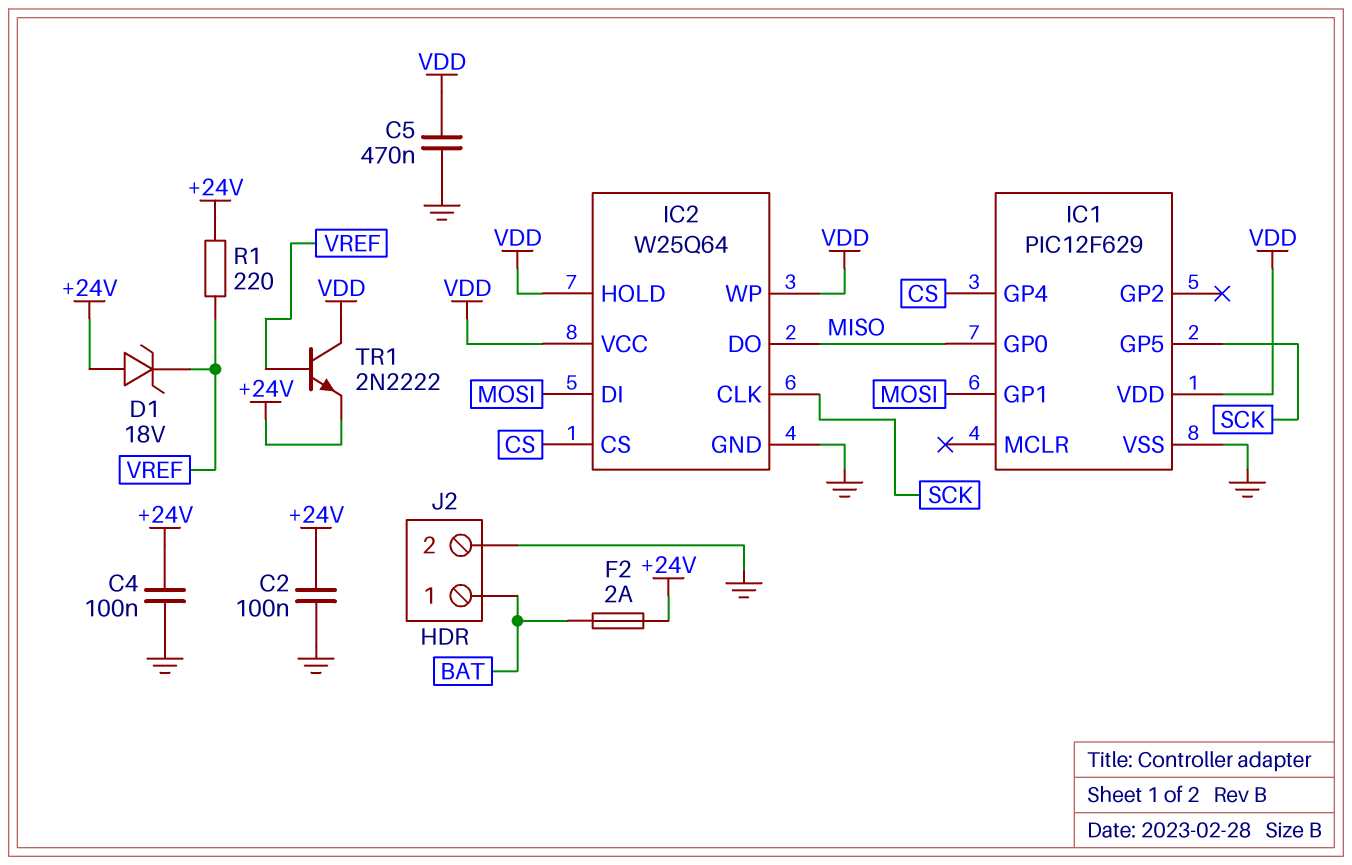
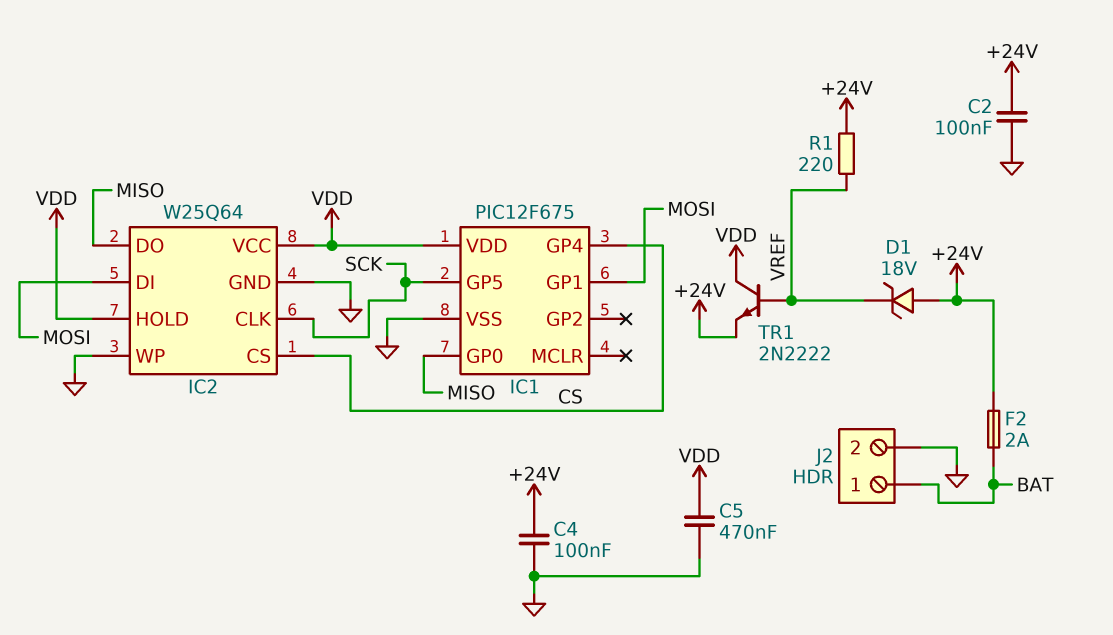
IC1: PIC12F629 -> PIC12F675
IC2 pin WP: VDD -> GND

